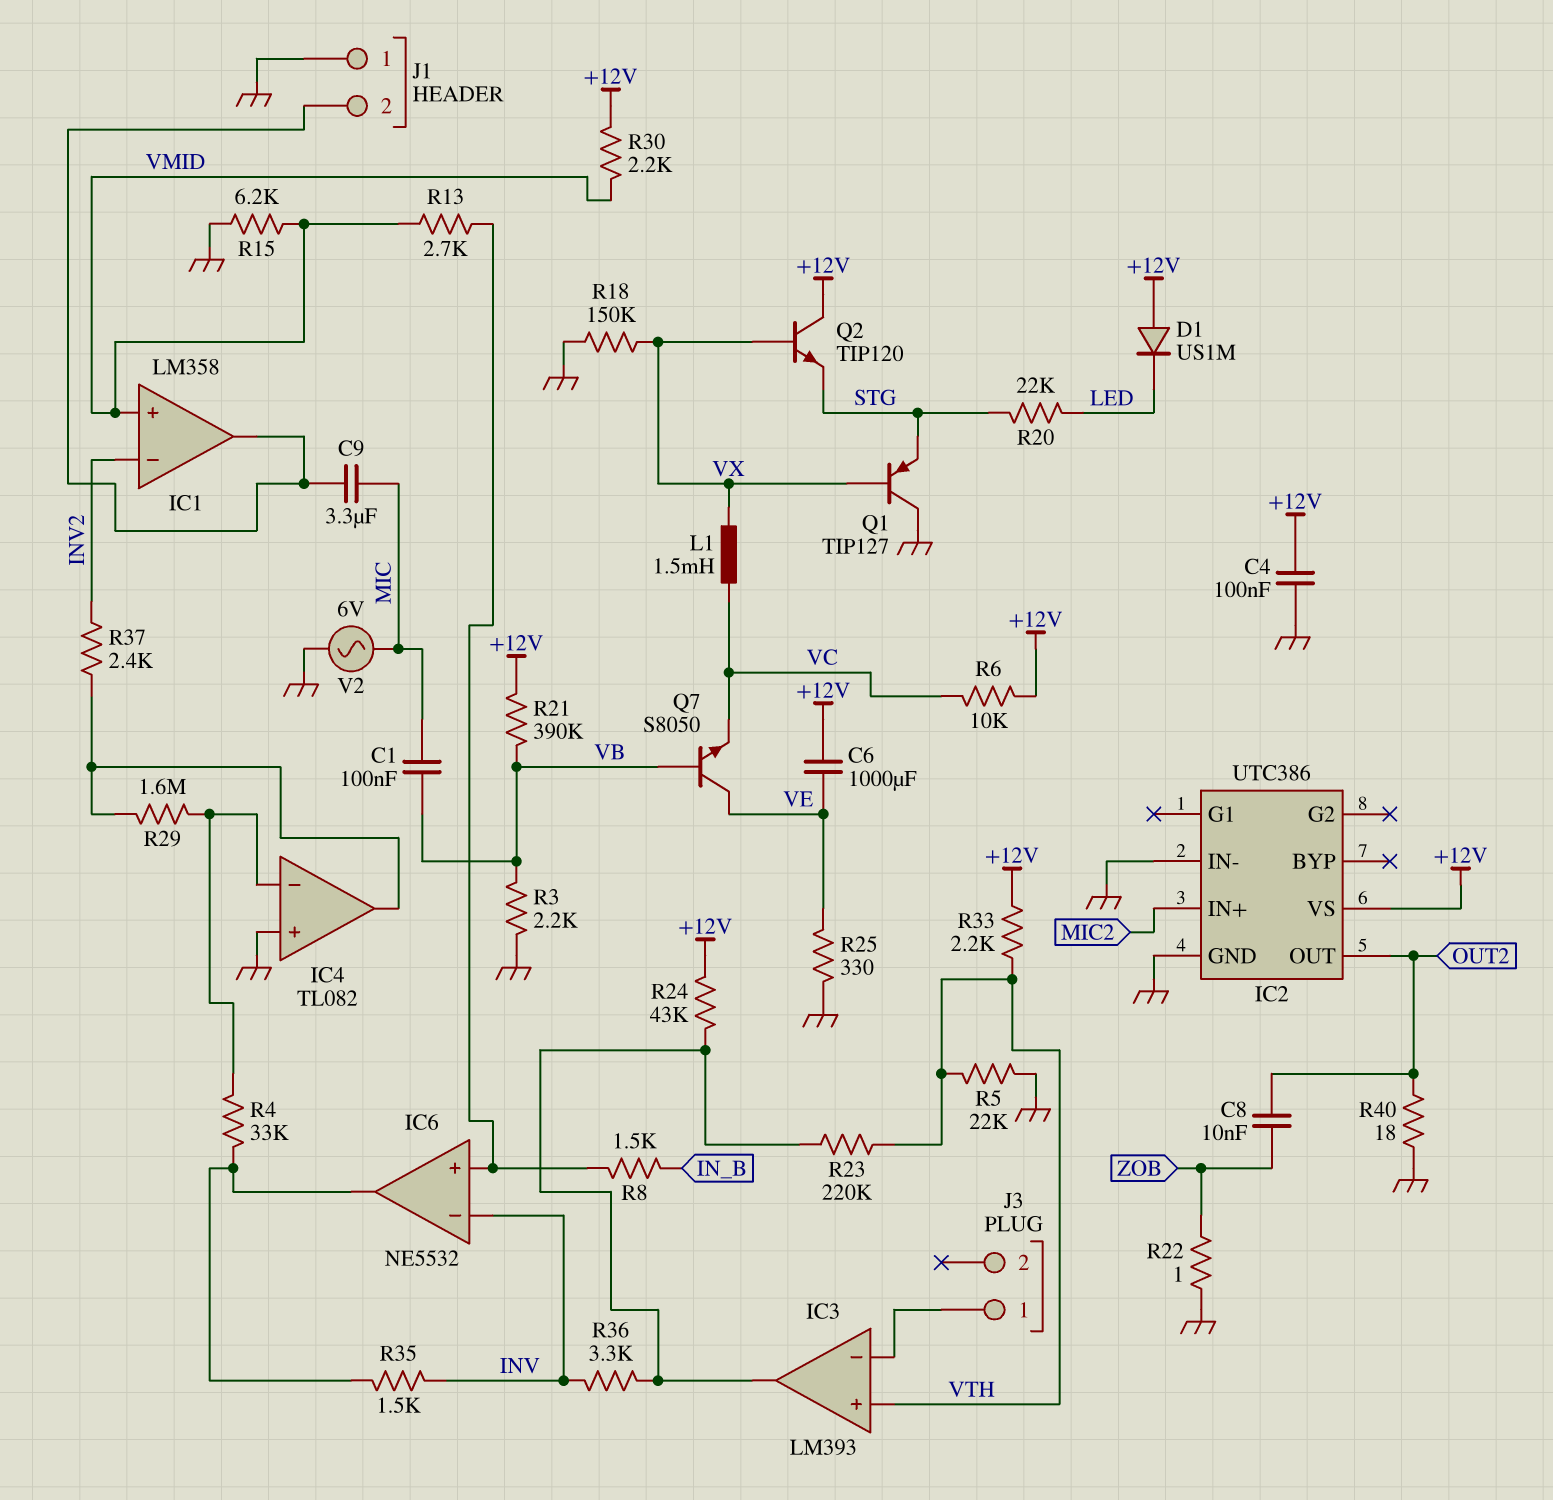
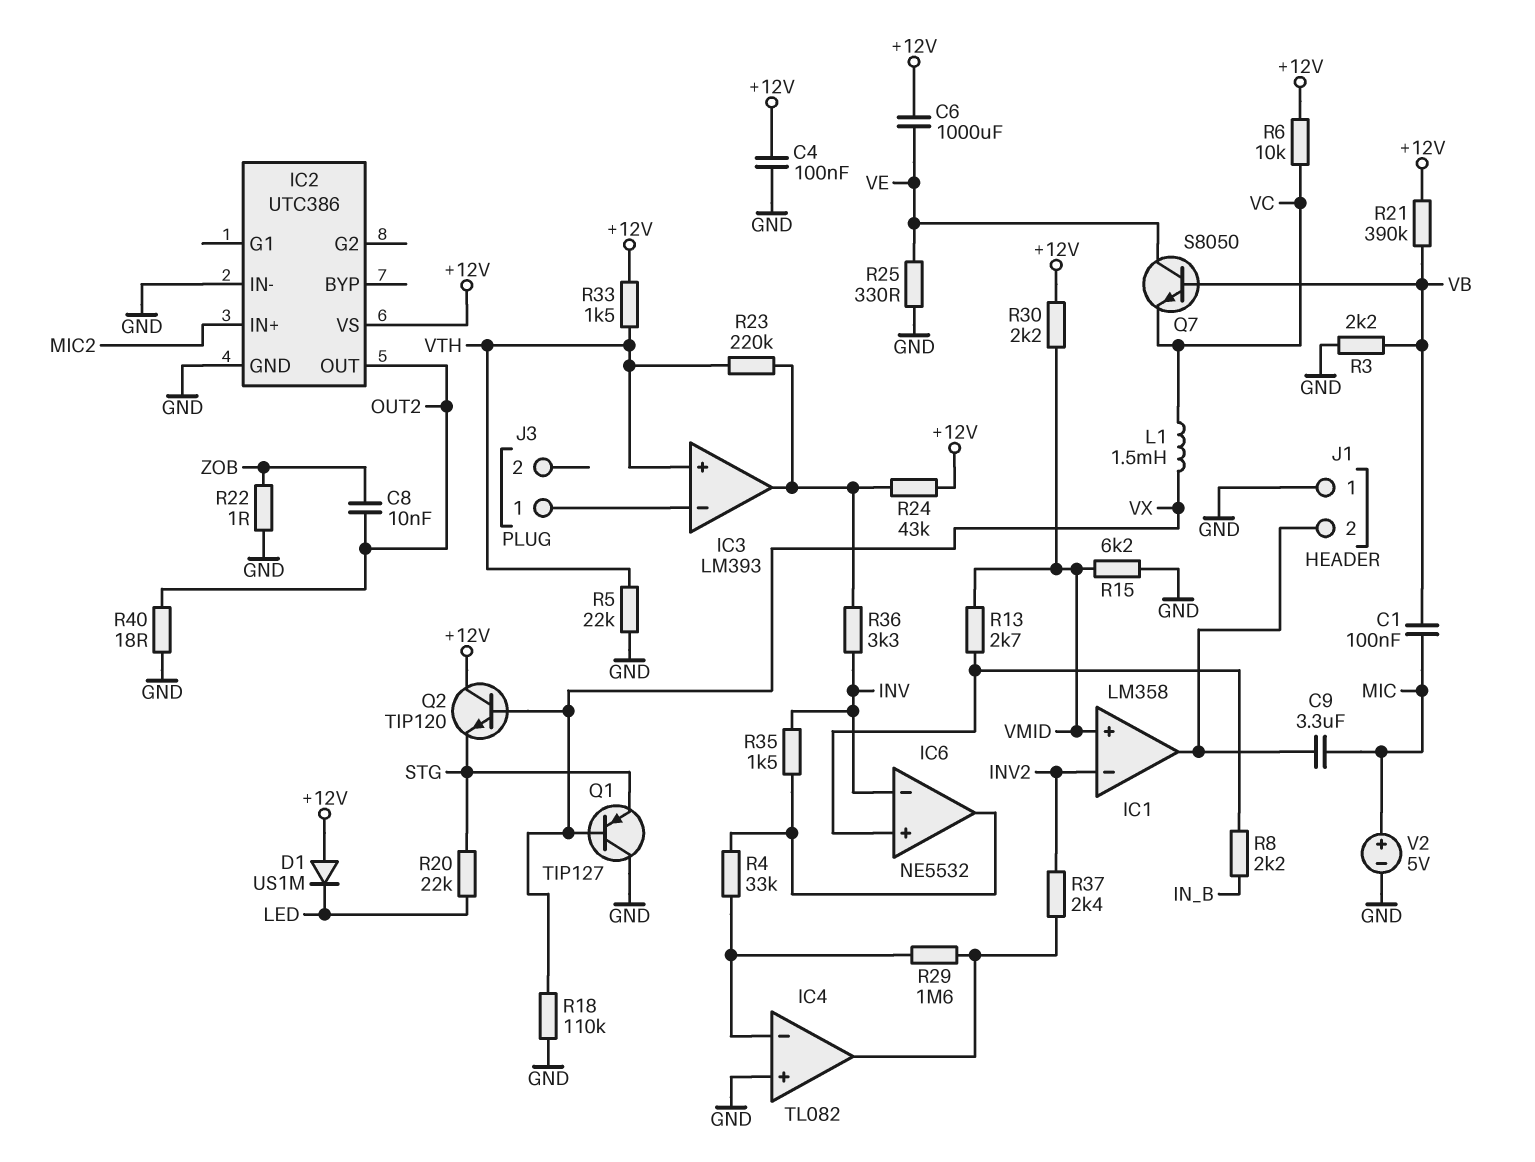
R8: 1.5k (IC6/in+, IN_B) -> 2.2k (IC6/in+, IN_B)
R18: 150k (GND, VX) -> 110k (GND, VX)
R33: 2.2k (+12V, VTH) -> 1.5k (+12V, VTH)
V2: AC 6V (GND, MIC) -> 5V (plus MIC, minus GND)

